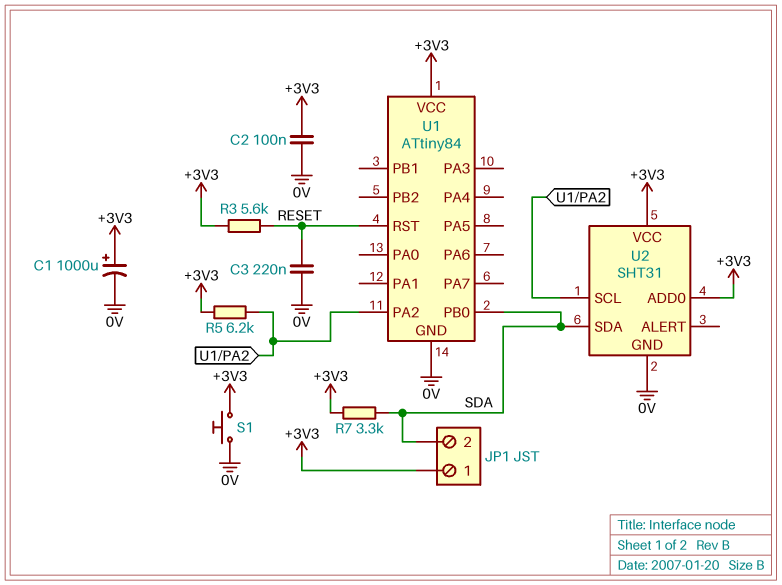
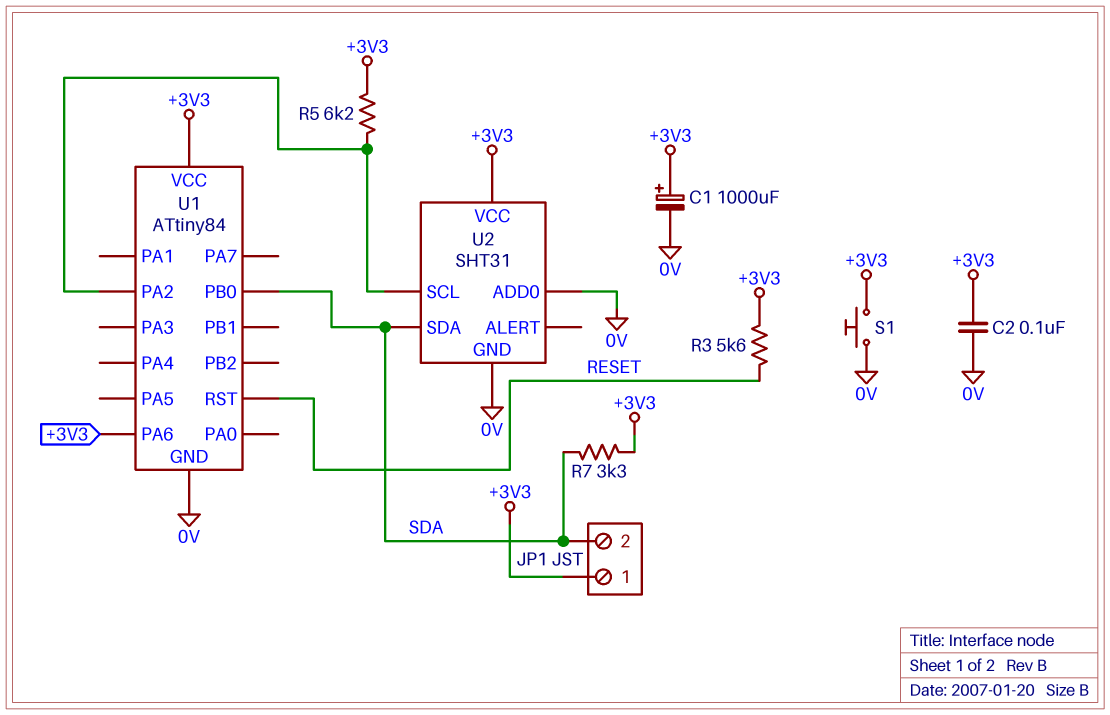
C3: 220nF (0V, RESET) -> none
U1 pin PA6: none -> +3V3
U2 pin ADD0: +3V3 -> 0V

